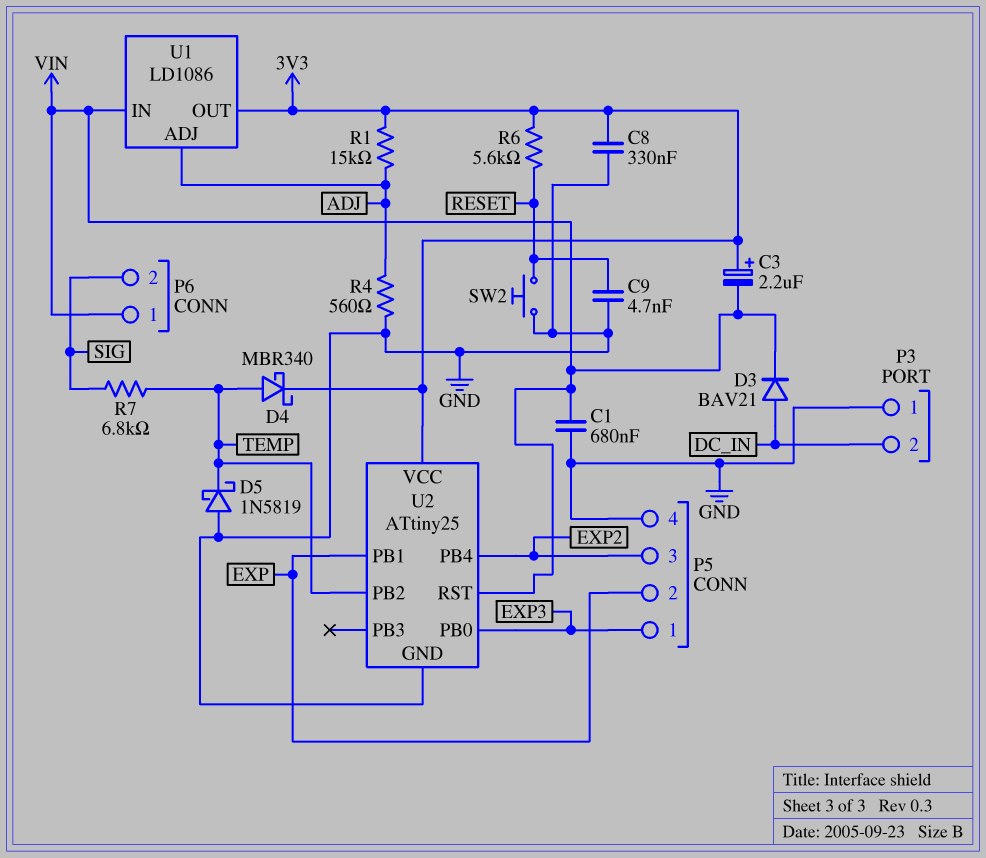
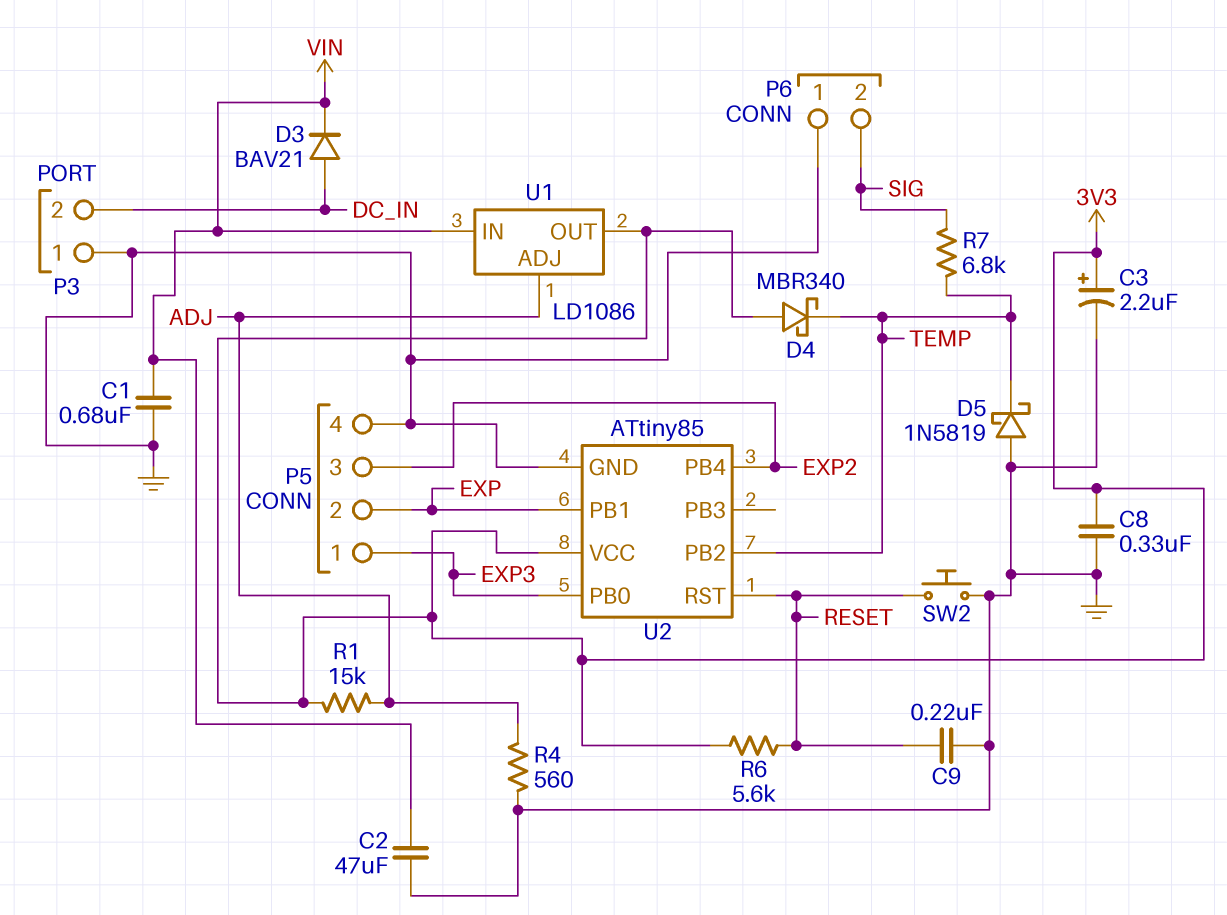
C2: none -> 47uF (GND, VIN)
C3: 2.2uF (plus 3V3, minus VIN) -> 2.2uF (plus 3V3, minus GND)
C9: 4.7nF (GND, RESET) -> 220nF (GND, RESET)
D4: schottky MBR340 (A TEMP, K 3V3) -> schottky MBR340 (A 3V3, K TEMP)
P6 pin 1: VIN -> GND
U2: ATtiny25 -> ATtiny85
U2 pin RST: VIN -> RESET

